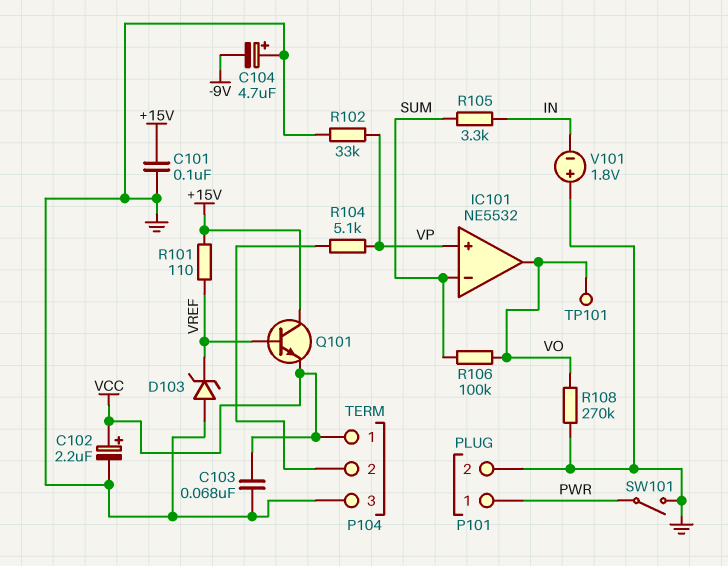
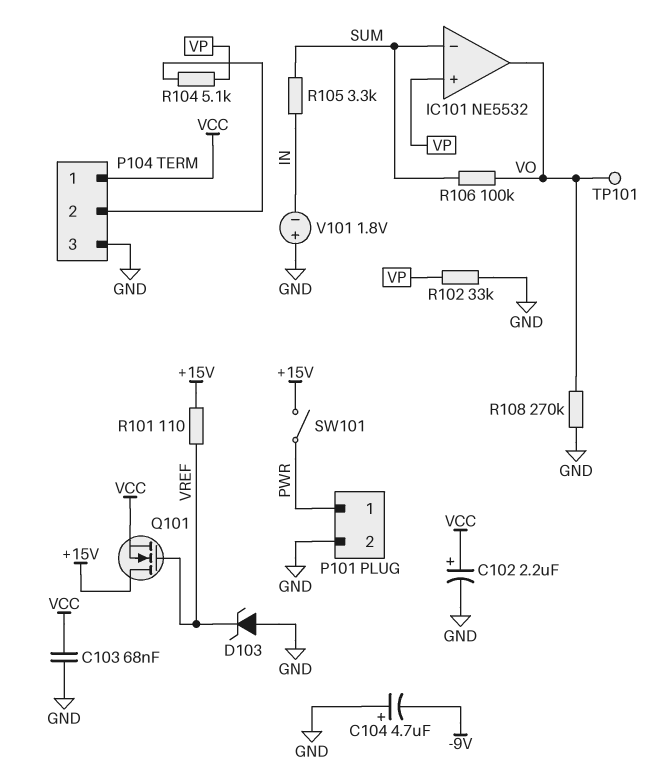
C101: 100nF (+15V, GND) -> none
Q101: NPN (B VREF, C +15V, E VCC) -> NMOS (G VREF, D +15V, S VCC)
SW101: switch (GND, PWR) -> switch (+15V, PWR)

